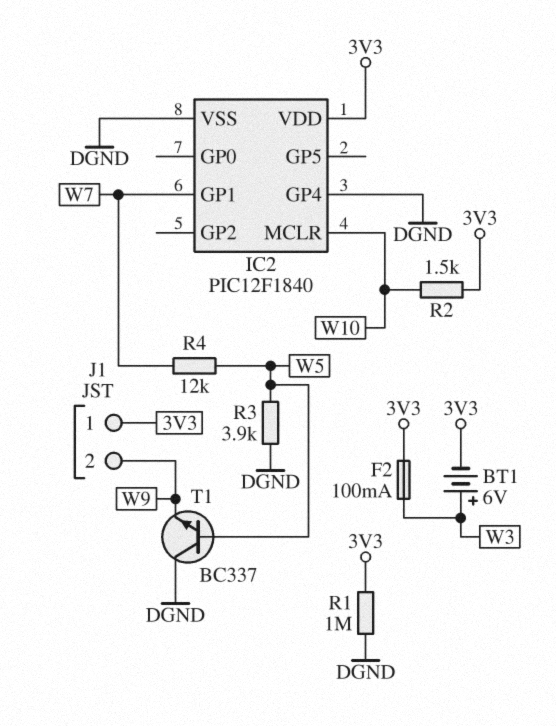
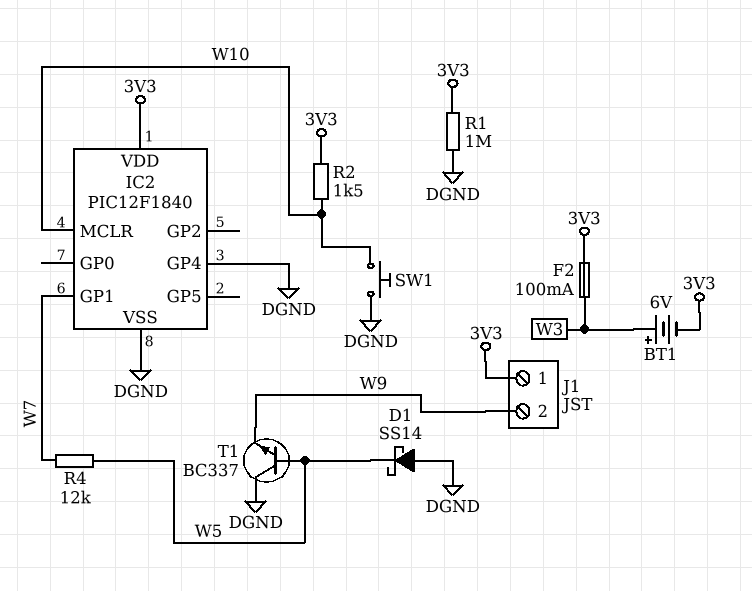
D1: none -> schottky SS14 (A DGND, K W5)
R3: 3.9k (DGND, W5) -> none
SW1: none -> button (DGND, W10)

